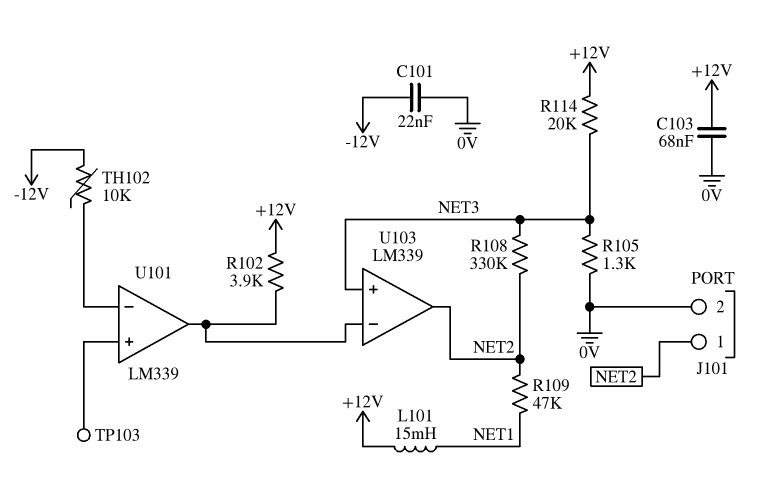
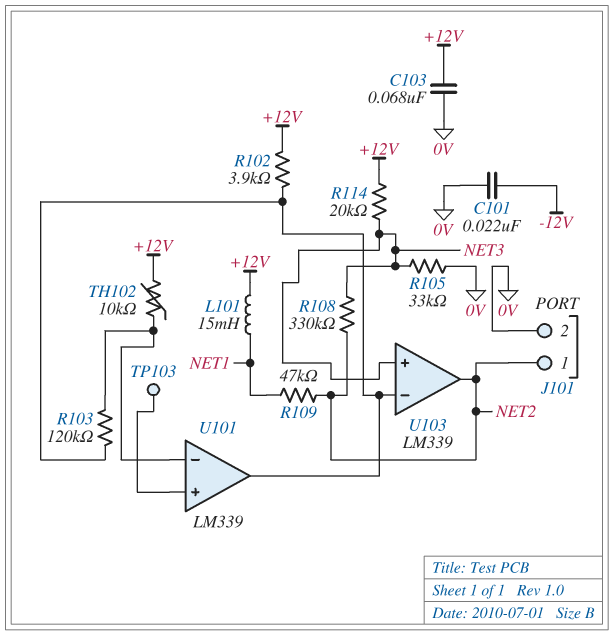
R103: none -> 120k (U101/in-, U101/out)
R105: 1.3k (0V, NET3) -> 33k (0V, NET3)
TH102: 10k (-12V, U101/in-) -> 10k (+12V, U101/in-)

